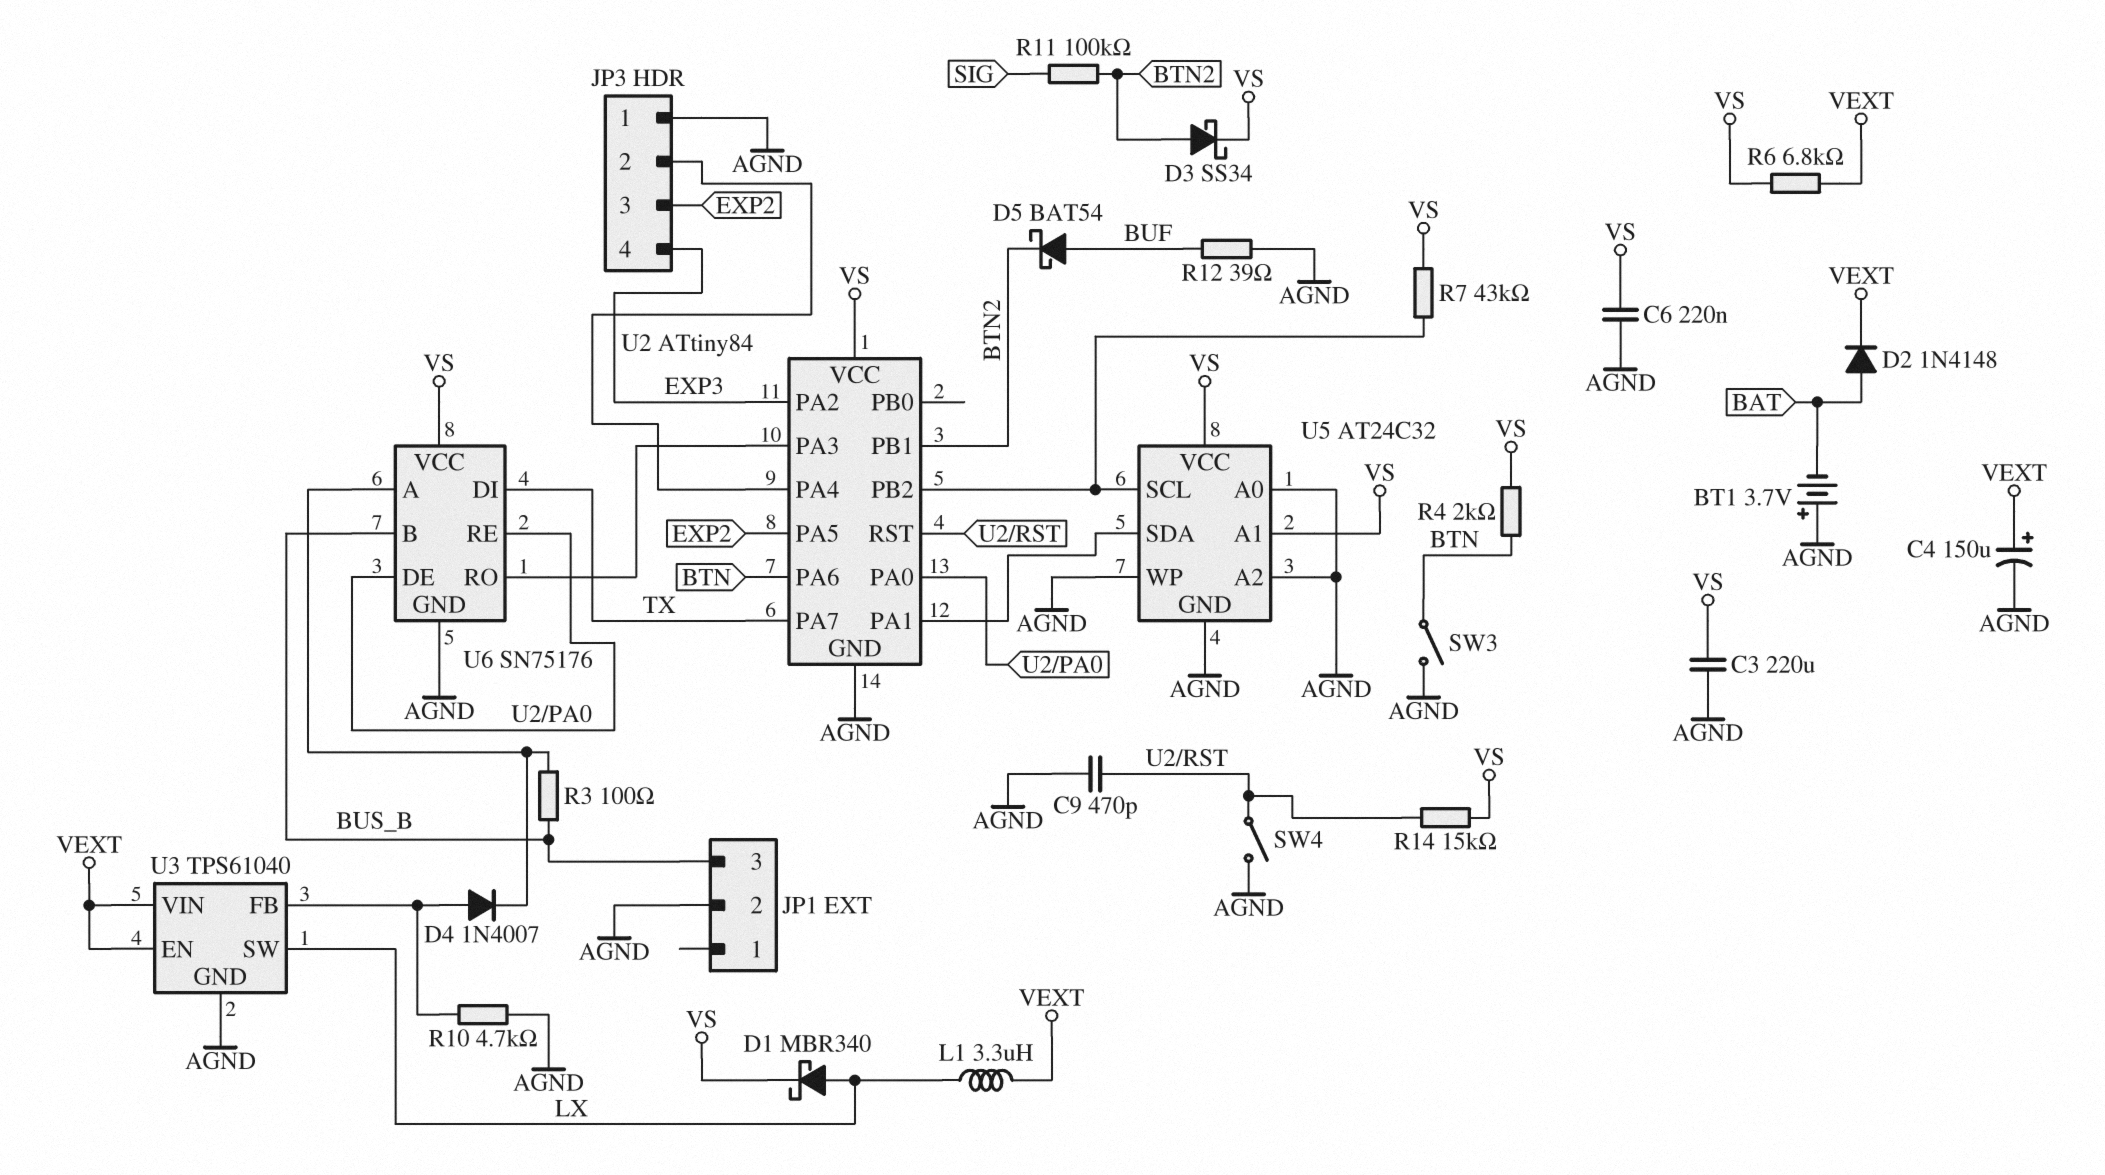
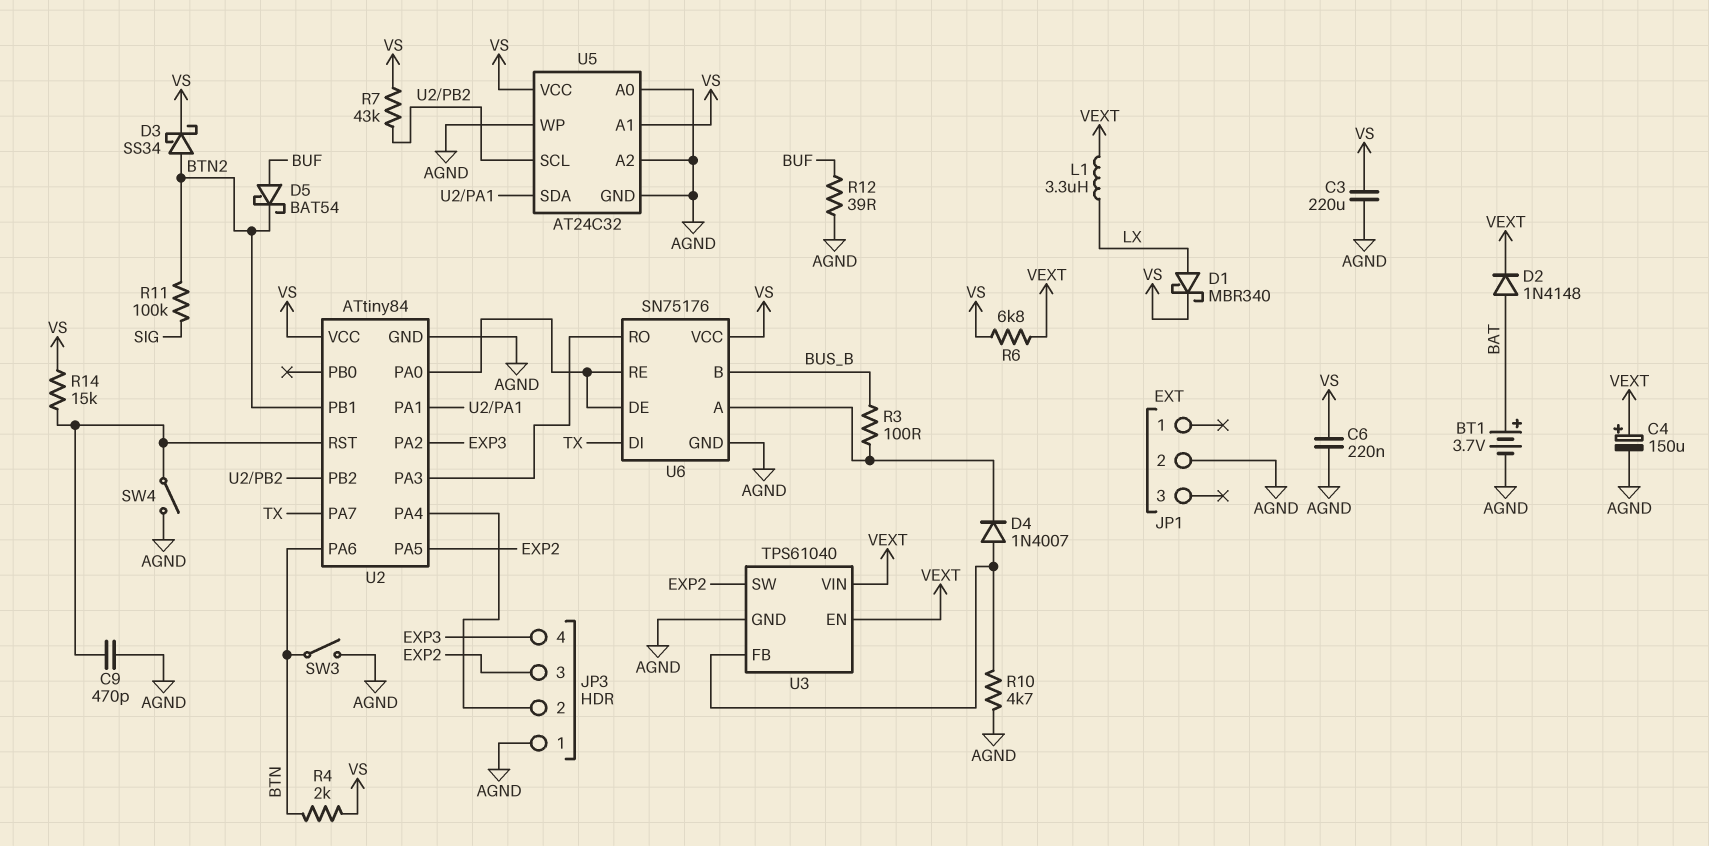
BT1: 3.7V (plus AGND, minus BAT) -> 3.7V (plus BAT, minus AGND)
JP1 pin 3: BUS_B -> none
U3 pin SW: LX -> EXP2

